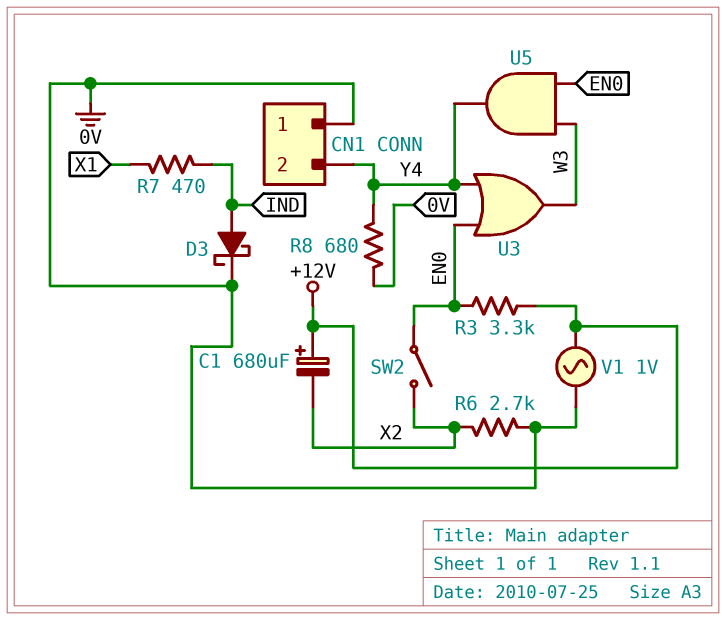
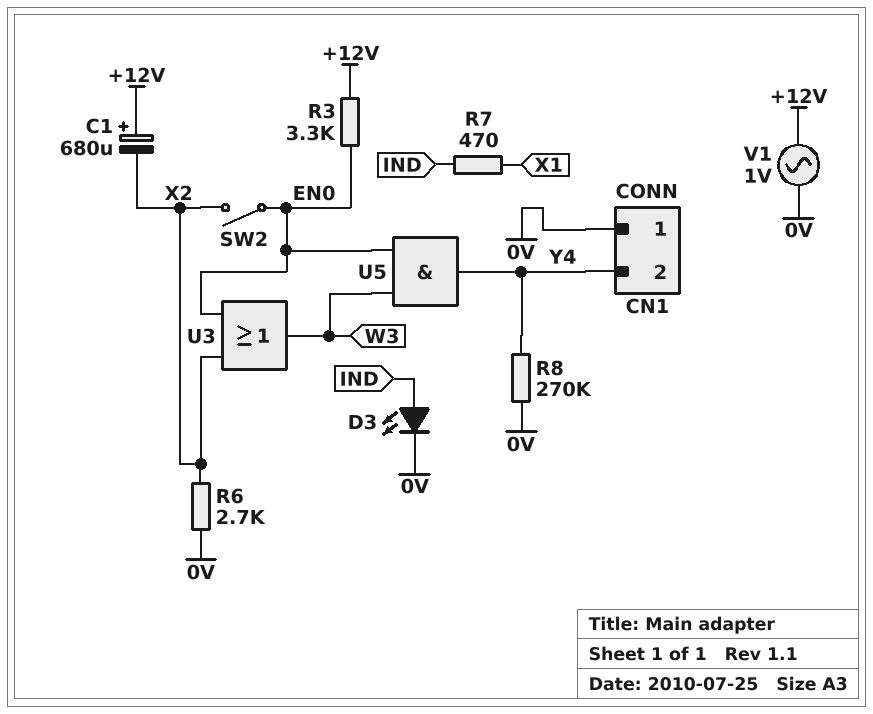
D3: schottky (A IND, K 0V) -> LED (A IND, K 0V)
R8: 680 (0V, Y4) -> 270k (0V, Y4)
U3: OR (in EN0, in Y4, out W3) -> OR (in EN0, in X2, out W3)

